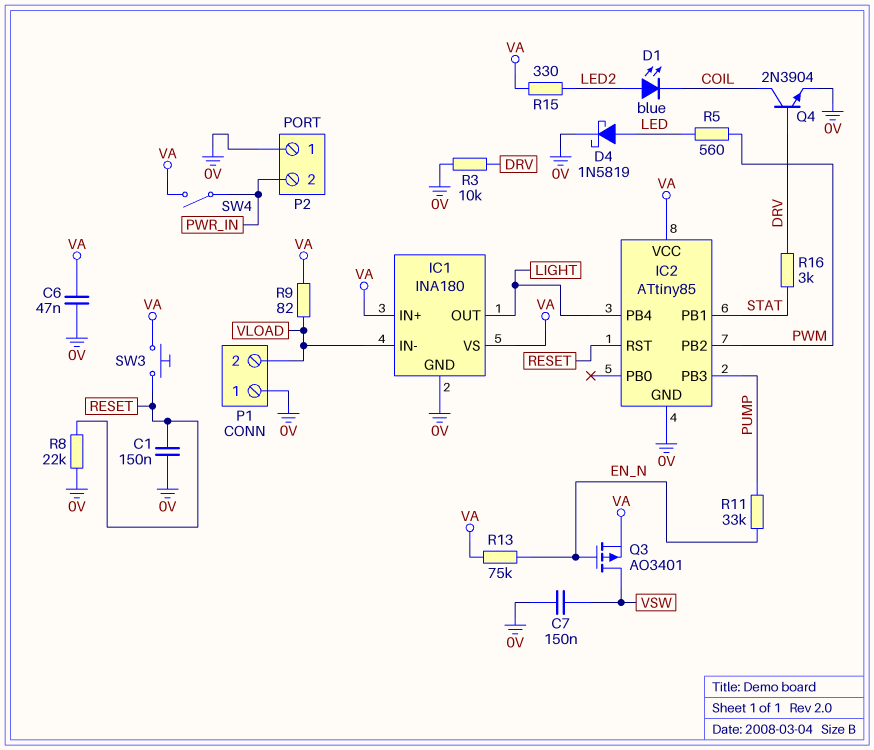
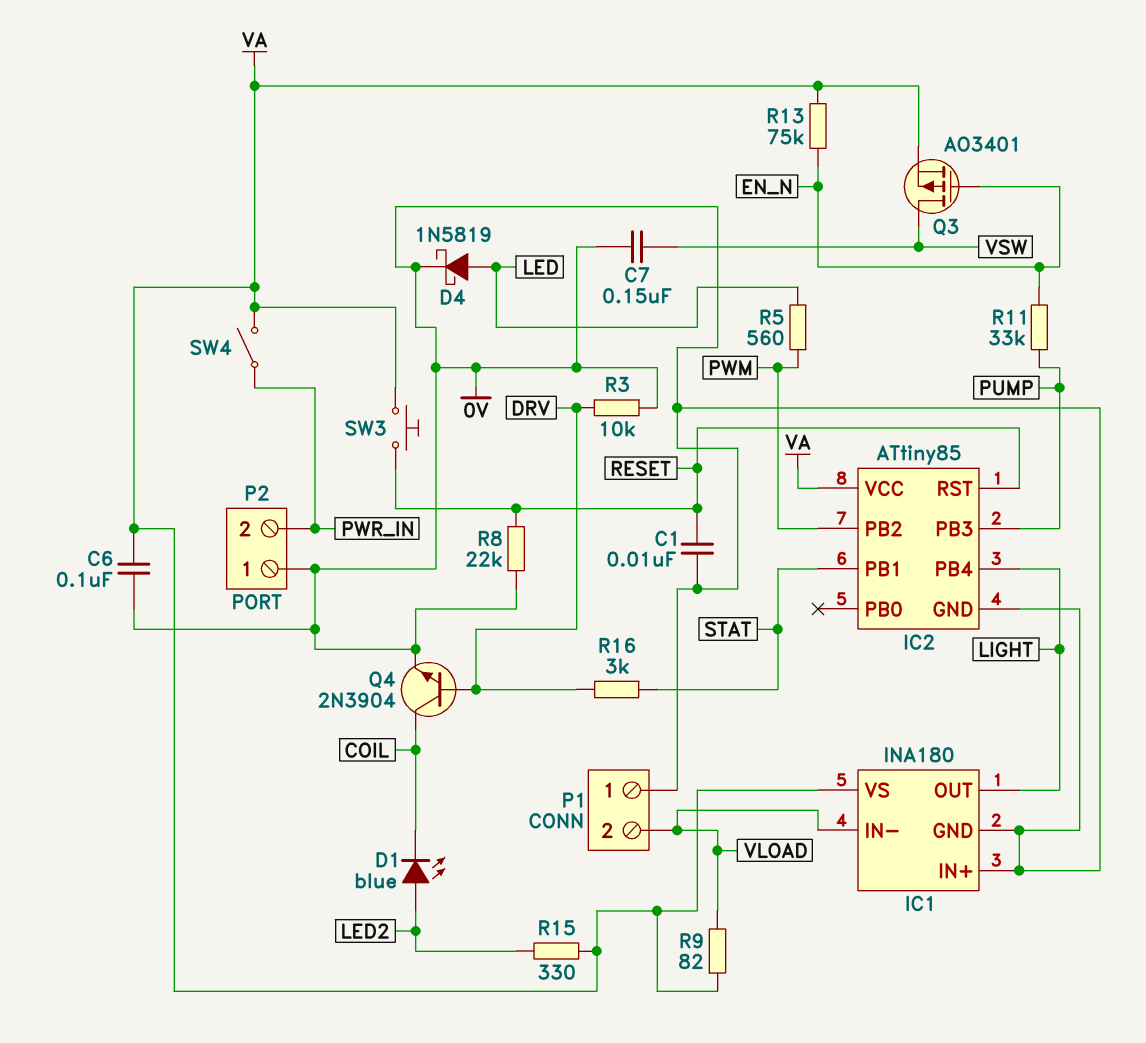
C1: 150nF (0V, RESET) -> 10nF (0V, RESET)
C6: 47nF (0V, VA) -> 100nF (0V, VA)
IC1 pin IN+: VA -> 0V

